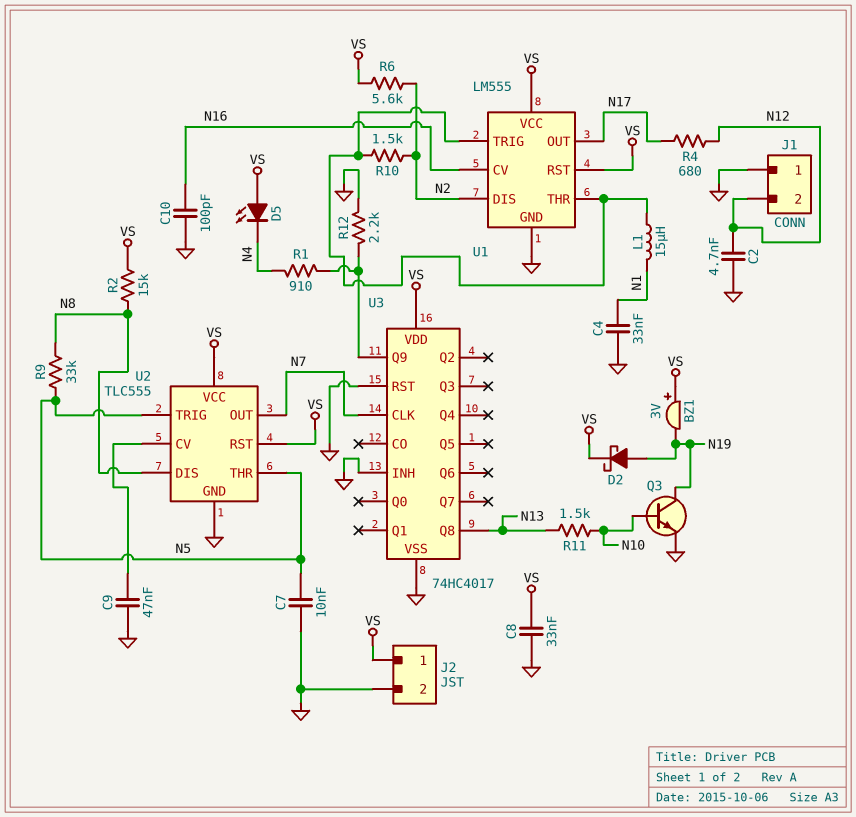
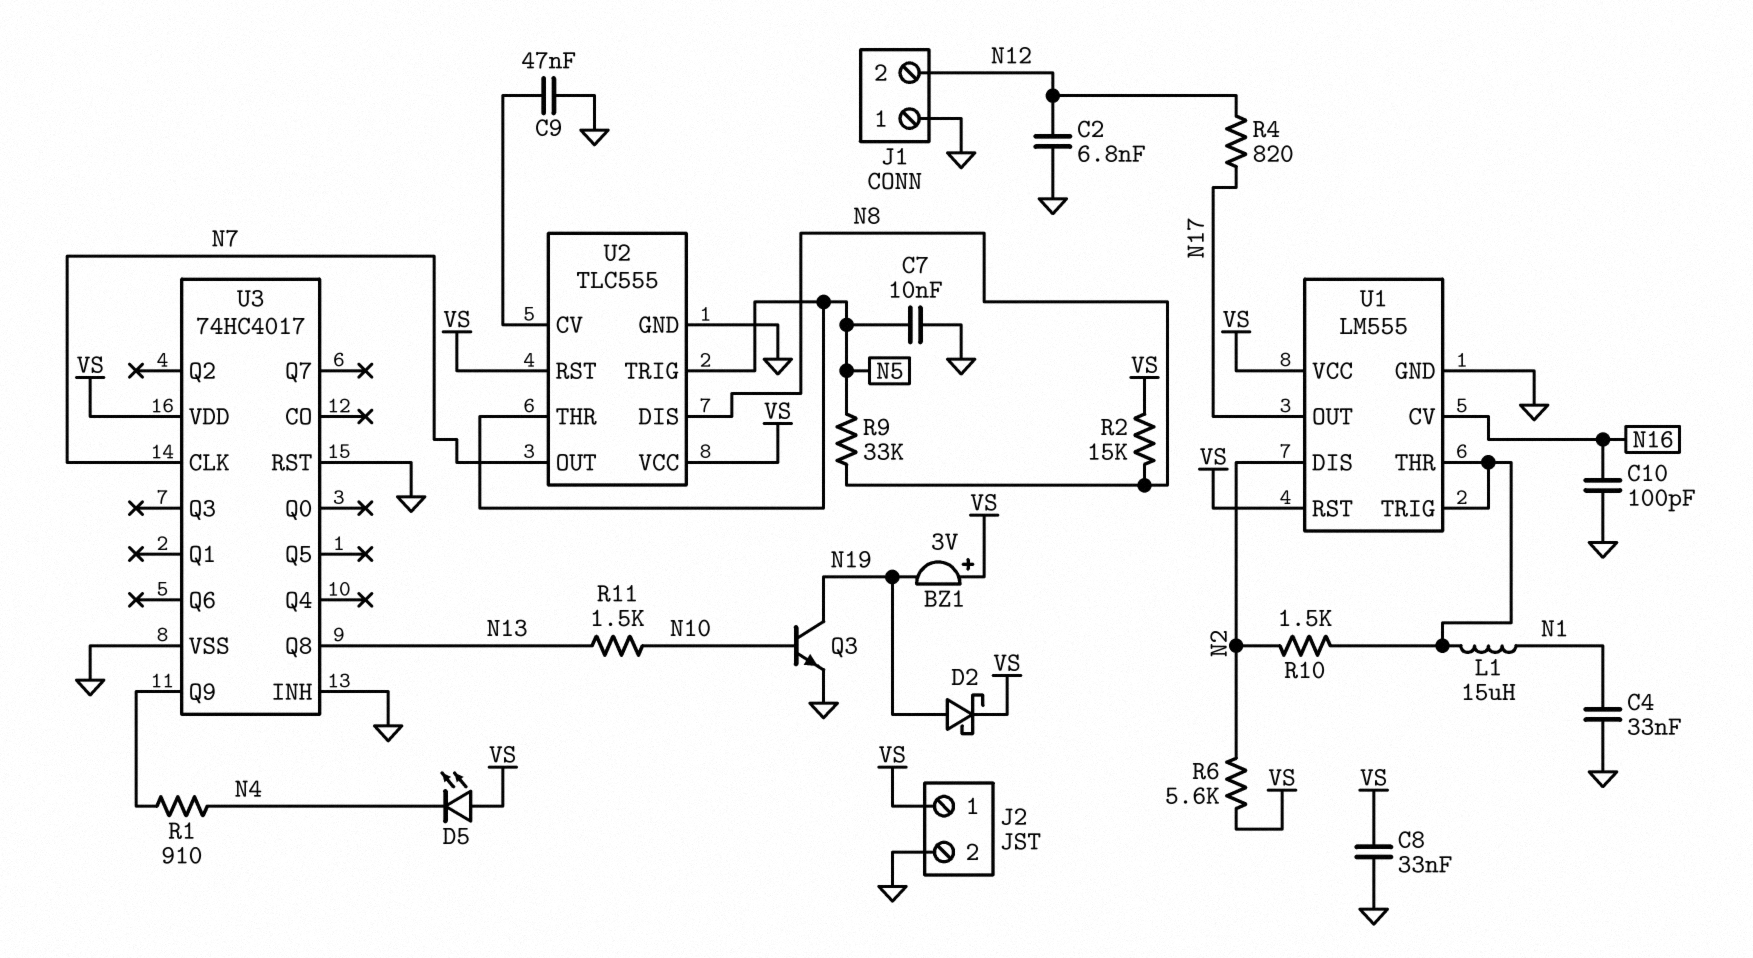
C2: 4.7nF (GND, N12) -> 6.8nF (GND, N12)
R4: 680 (N12, N17) -> 820 (N12, N17)
R12: 2.2k (GND, U3/Q9) -> none

